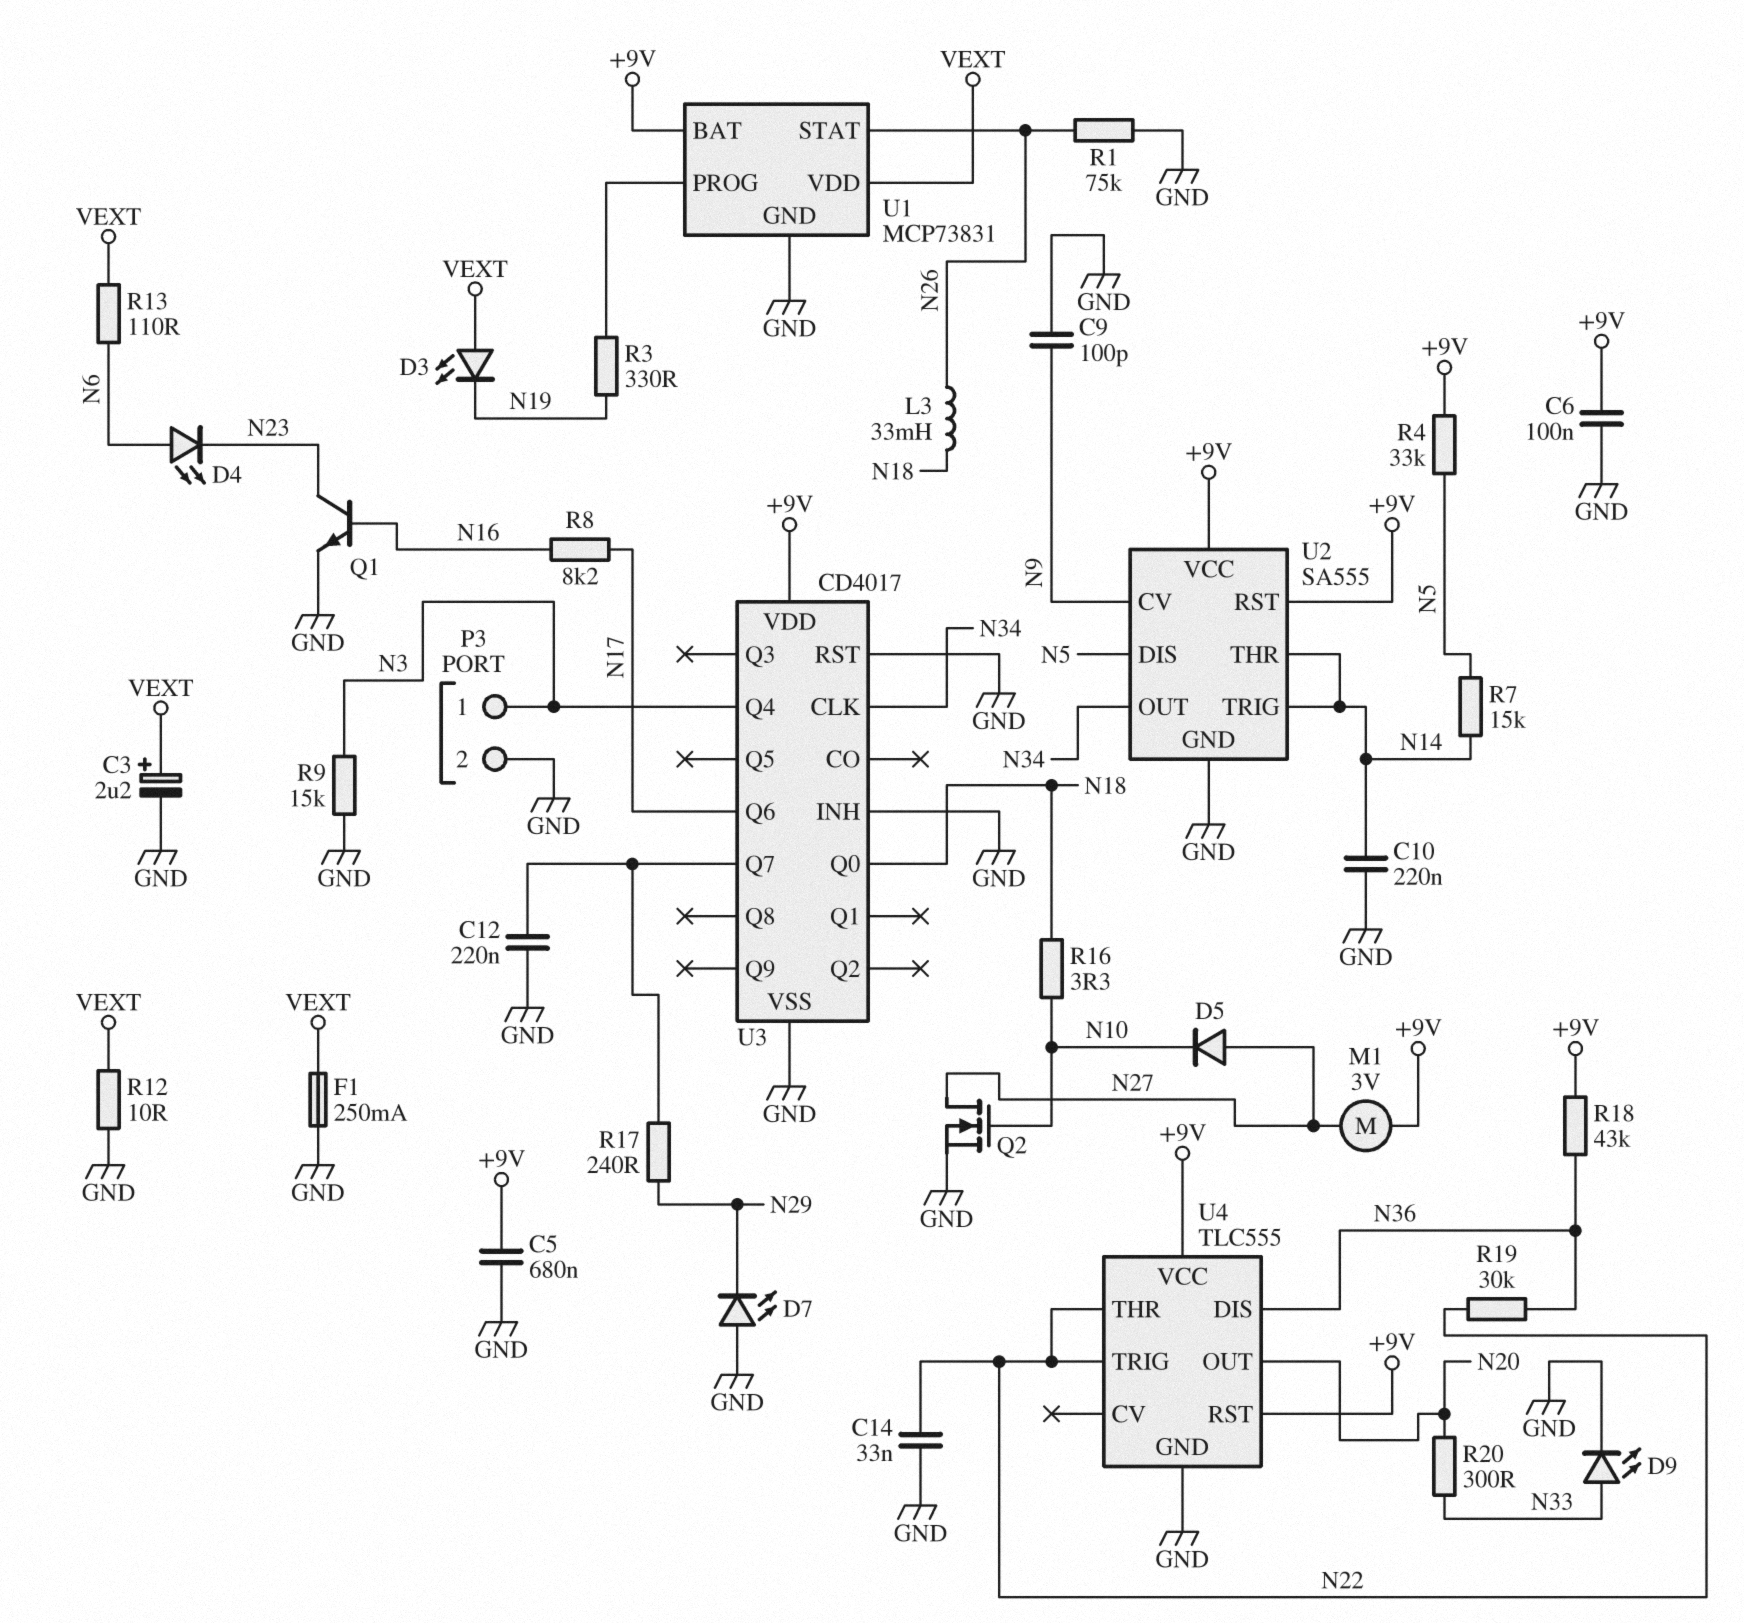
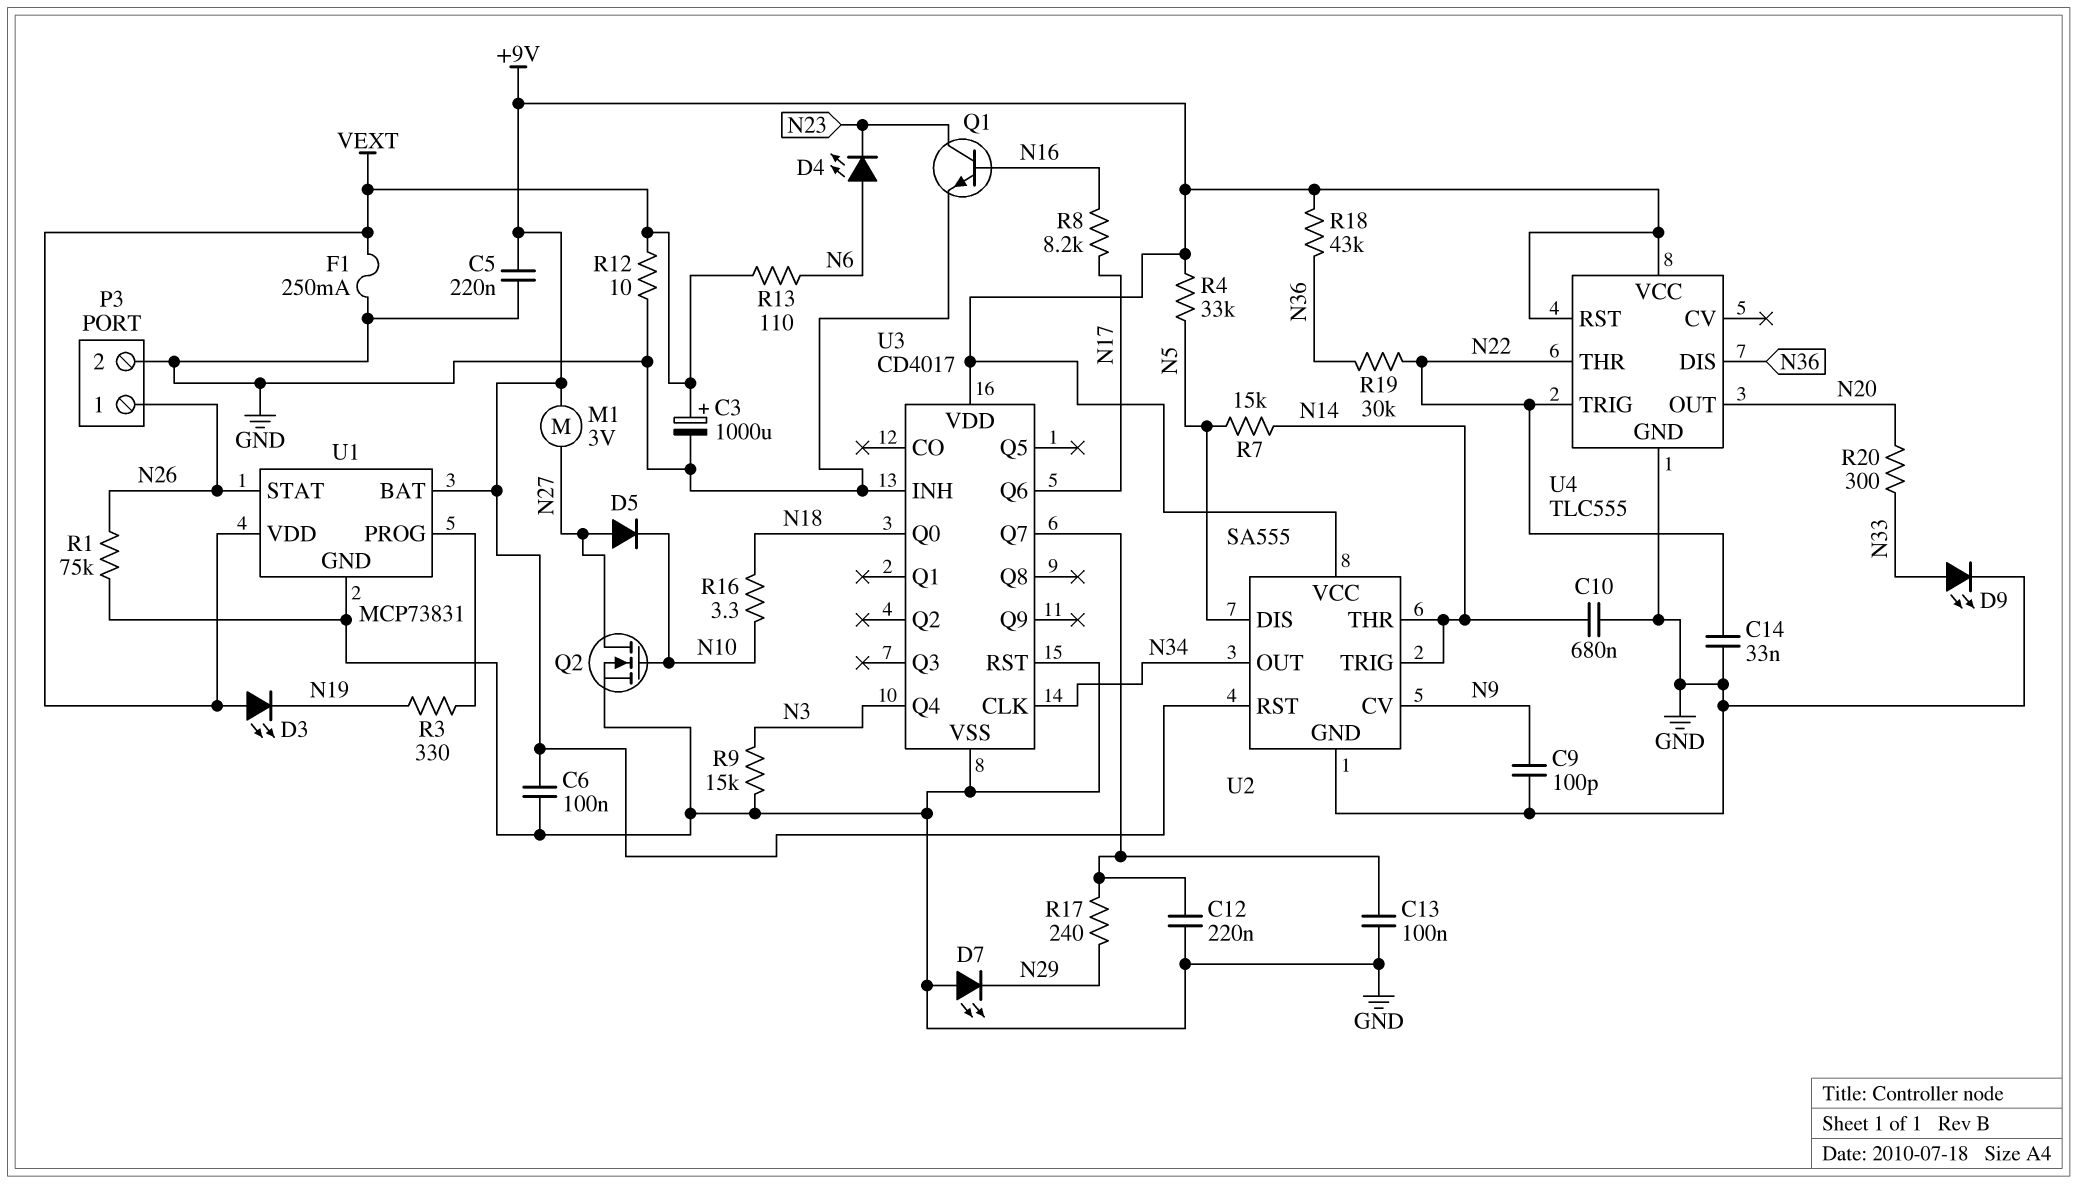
C3: 2.2uF (plus VEXT, minus GND) -> 1000uF (plus VEXT, minus GND)
C5: 680nF (+9V, GND) -> 220nF (+9V, GND)
C10: 220nF (GND, N14) -> 680nF (GND, N14)
C13: none -> 100nF (GND, U3/Q7)
L3: 33mH (N18, N26) -> none
P3 pin 1: N3 -> N26

